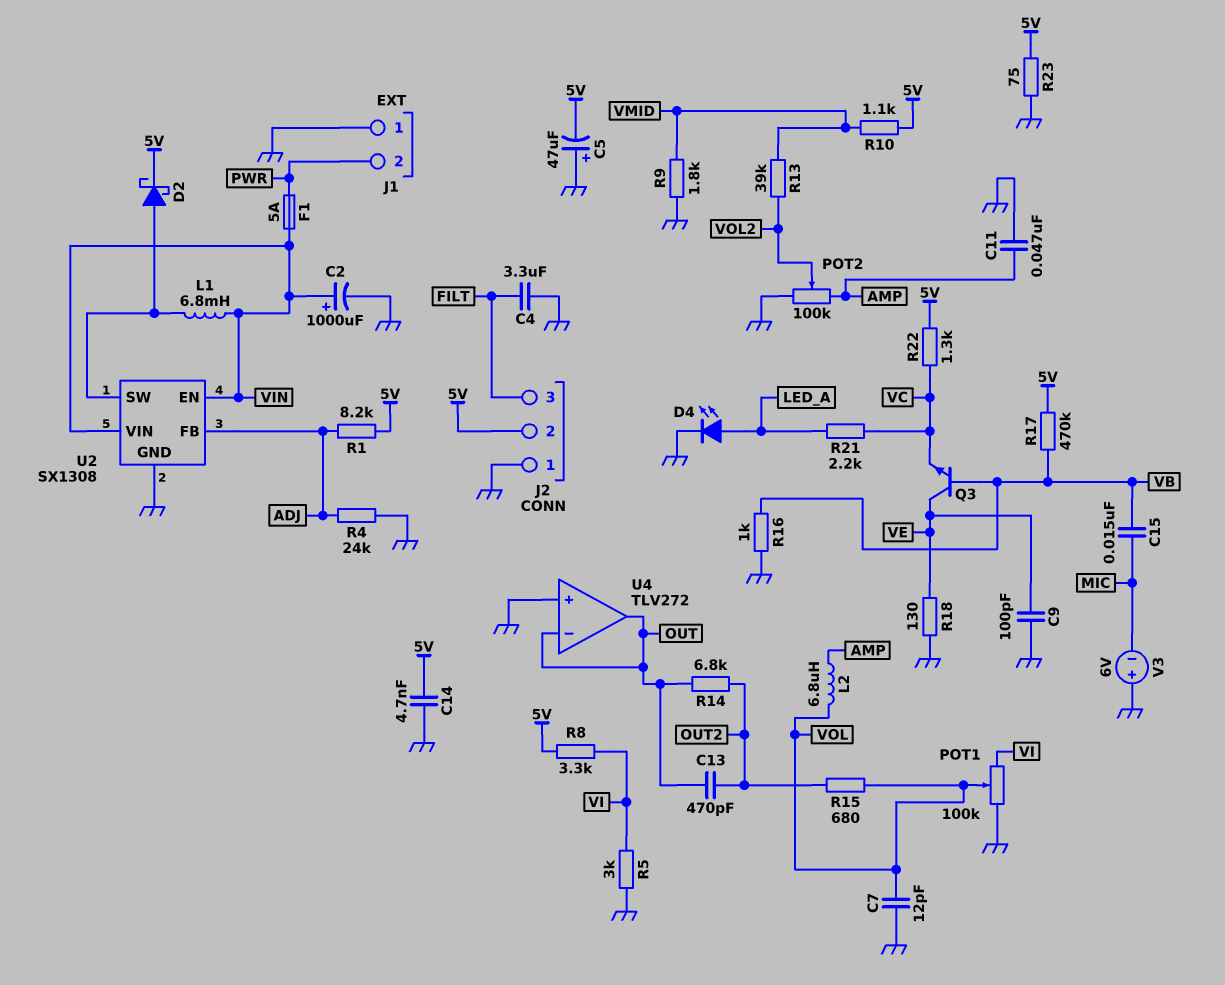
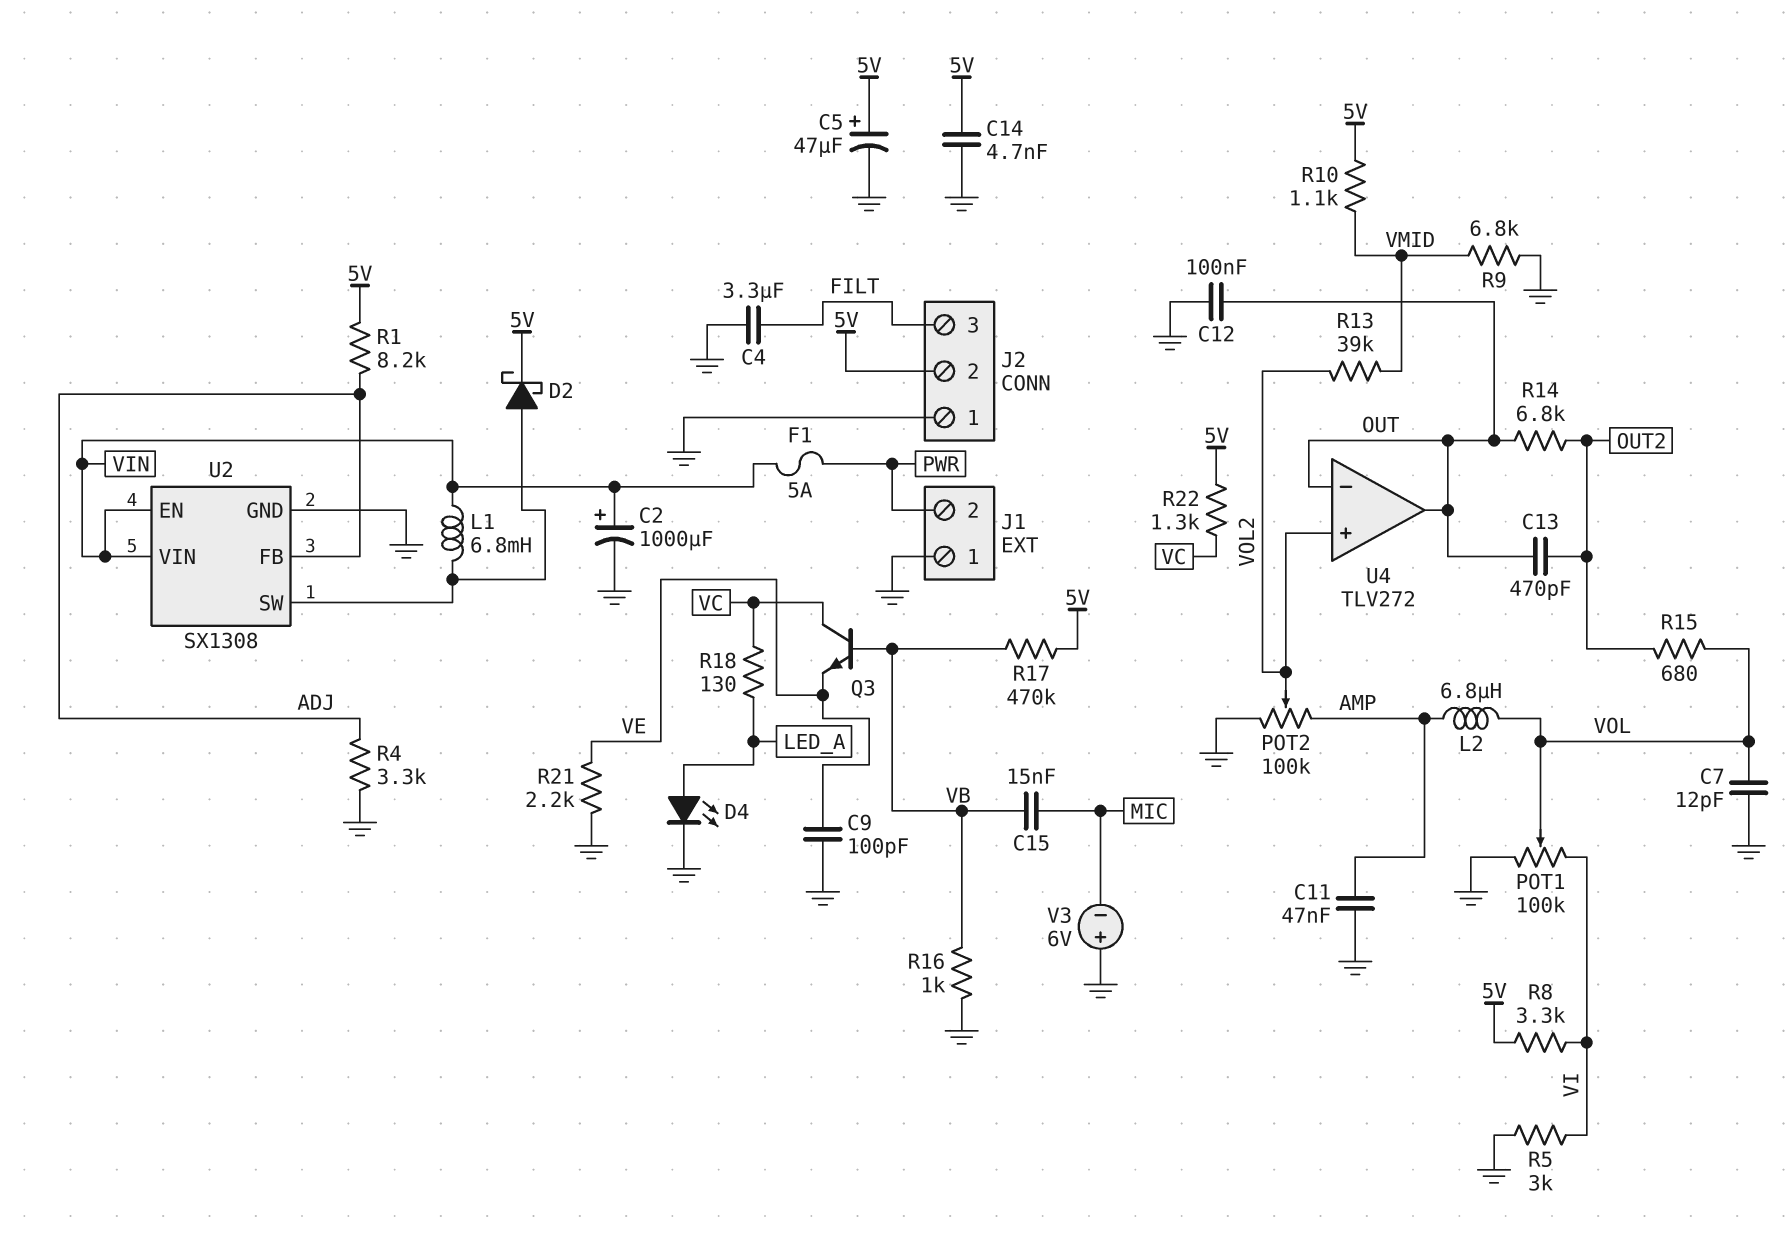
C5: 47uF (plus GND, minus 5V) -> 47uF (plus 5V, minus GND)
C12: none -> 100nF (GND, OUT)
Q3: NPN (B VB, C VE, E VC) -> NPN (B VB, C VC, E VE)
R4: 24k (ADJ, GND) -> 3.3k (ADJ, GND)
R9: 1.8k (GND, VMID) -> 6.8k (GND, VMID)
R18: 130 (GND, VE) -> 130 (LED_A, VC)
R21: 2.2k (LED_A, VC) -> 2.2k (GND, VE)
R23: 75 (5V, GND) -> none
U4 pin in+: GND -> VOL2

